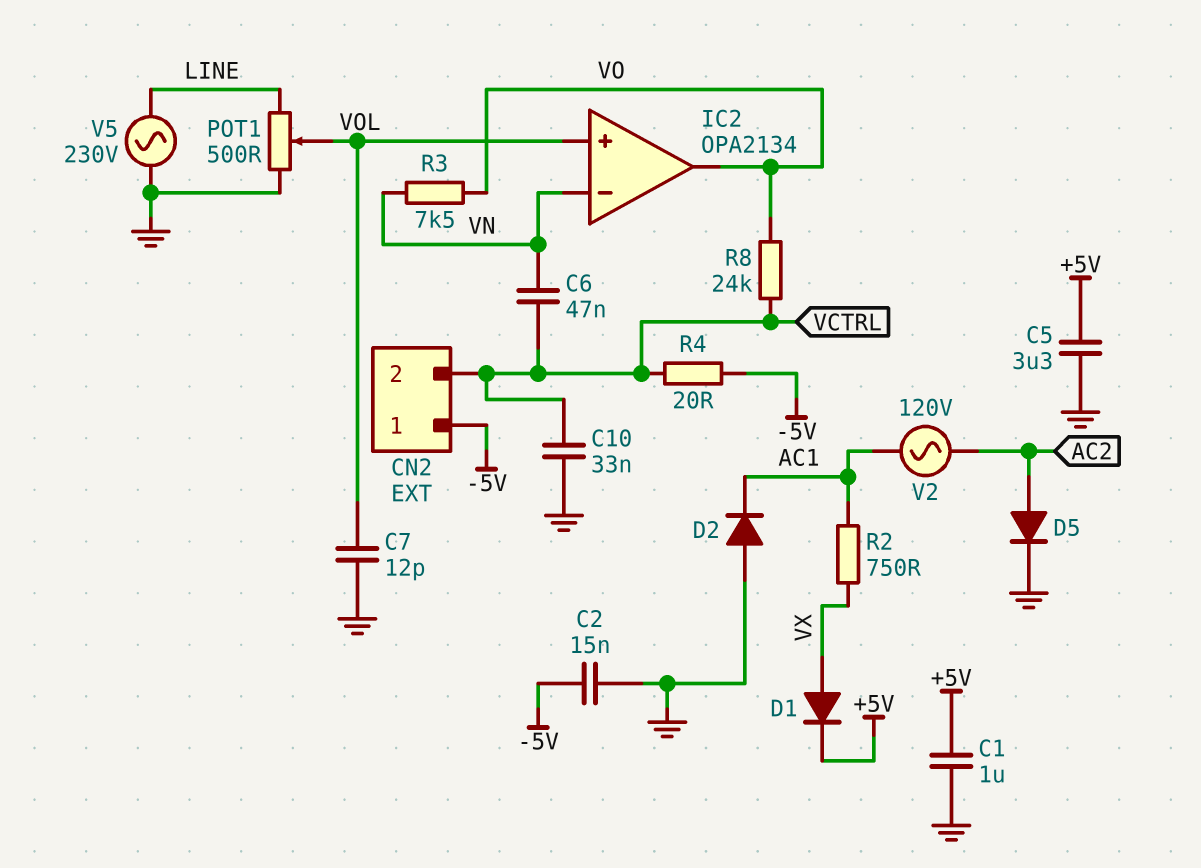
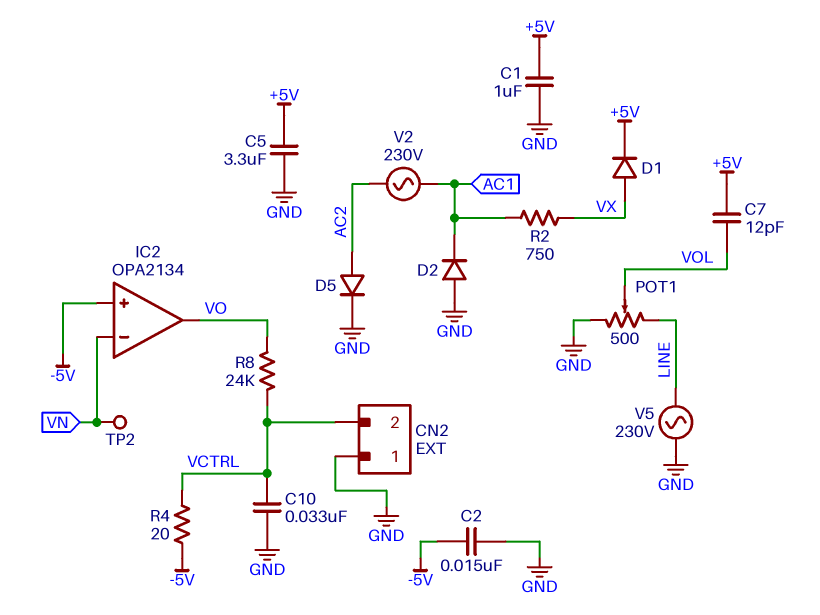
C6: 47nF (VCTRL, VN) -> none
C7: 12pF (GND, VOL) -> 12pF (+5V, VOL)
CN2 pin 1: -5V -> GND
IC2 pin in+: VOL -> -5V
R3: 7.5k (VN, VO) -> none
TP2: none -> test point (VN)
V2: AC 120V (AC1, AC2) -> AC 230V (AC1, AC2)

